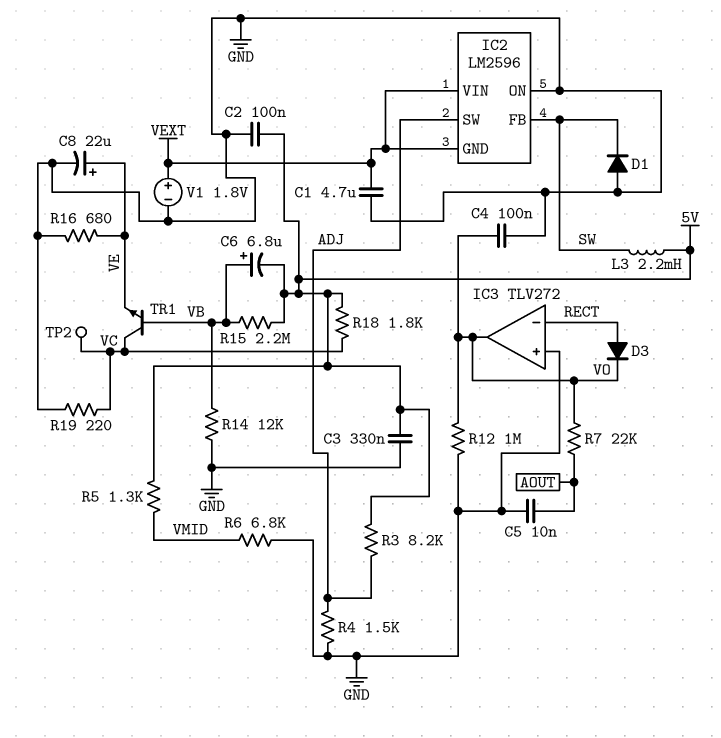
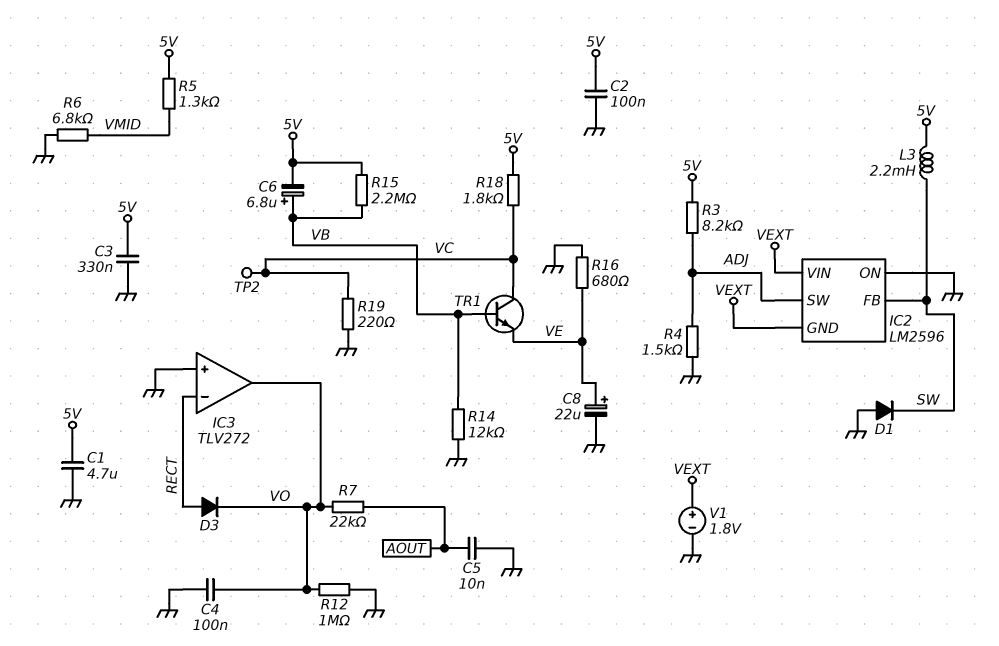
C1: 4.7uF (GND, VEXT) -> 4.7uF (5V, GND)

